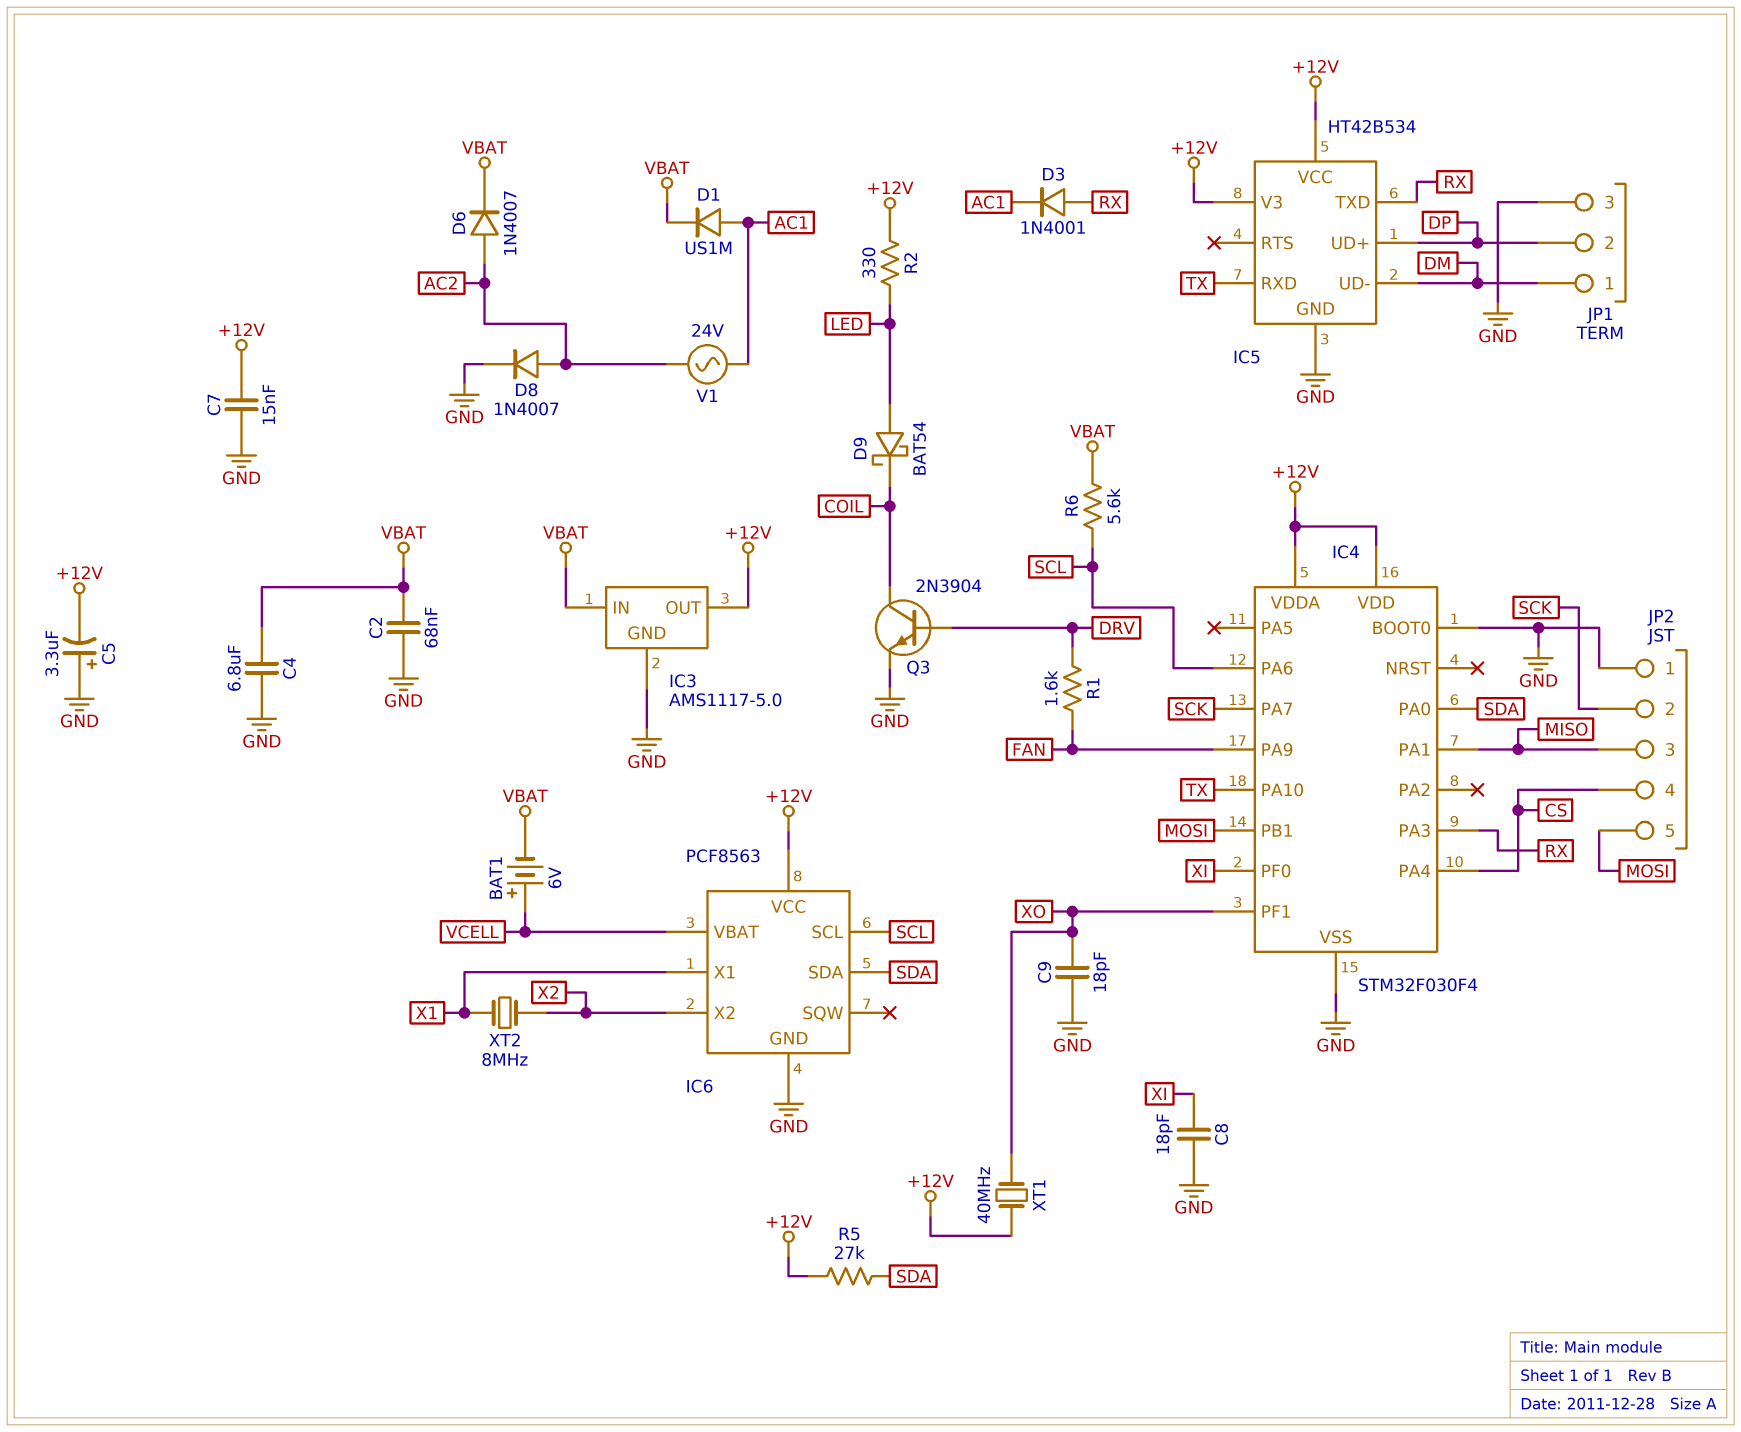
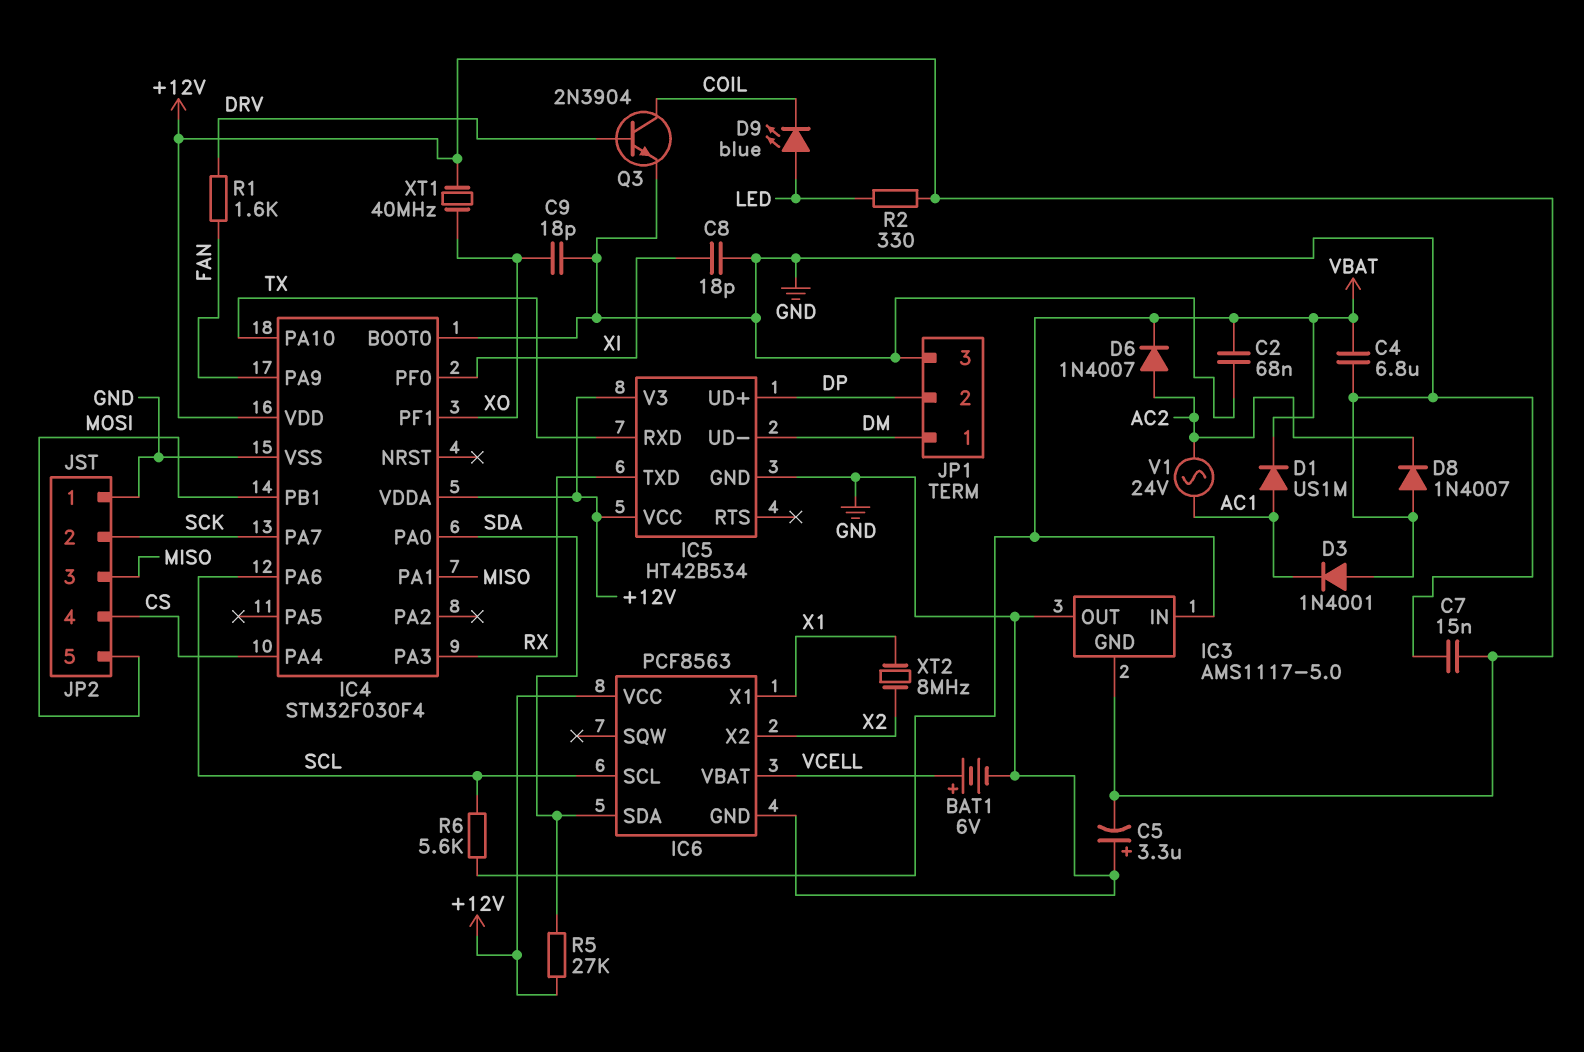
BAT1: 6V (plus VCELL, minus VBAT) -> 6V (plus VCELL, minus GND)
D3: diode 1N4001 (A RX, K AC1) -> diode 1N4001 (A GND, K AC1)
D8: diode 1N4007 (A AC2, K GND) -> diode 1N4007 (A GND, K AC2)
D9: schottky BAT54 (A LED, K COIL) -> LED blue (A LED, K COIL)
IC3 pin GND: GND -> +12V
IC3 pin OUT: +12V -> GND

